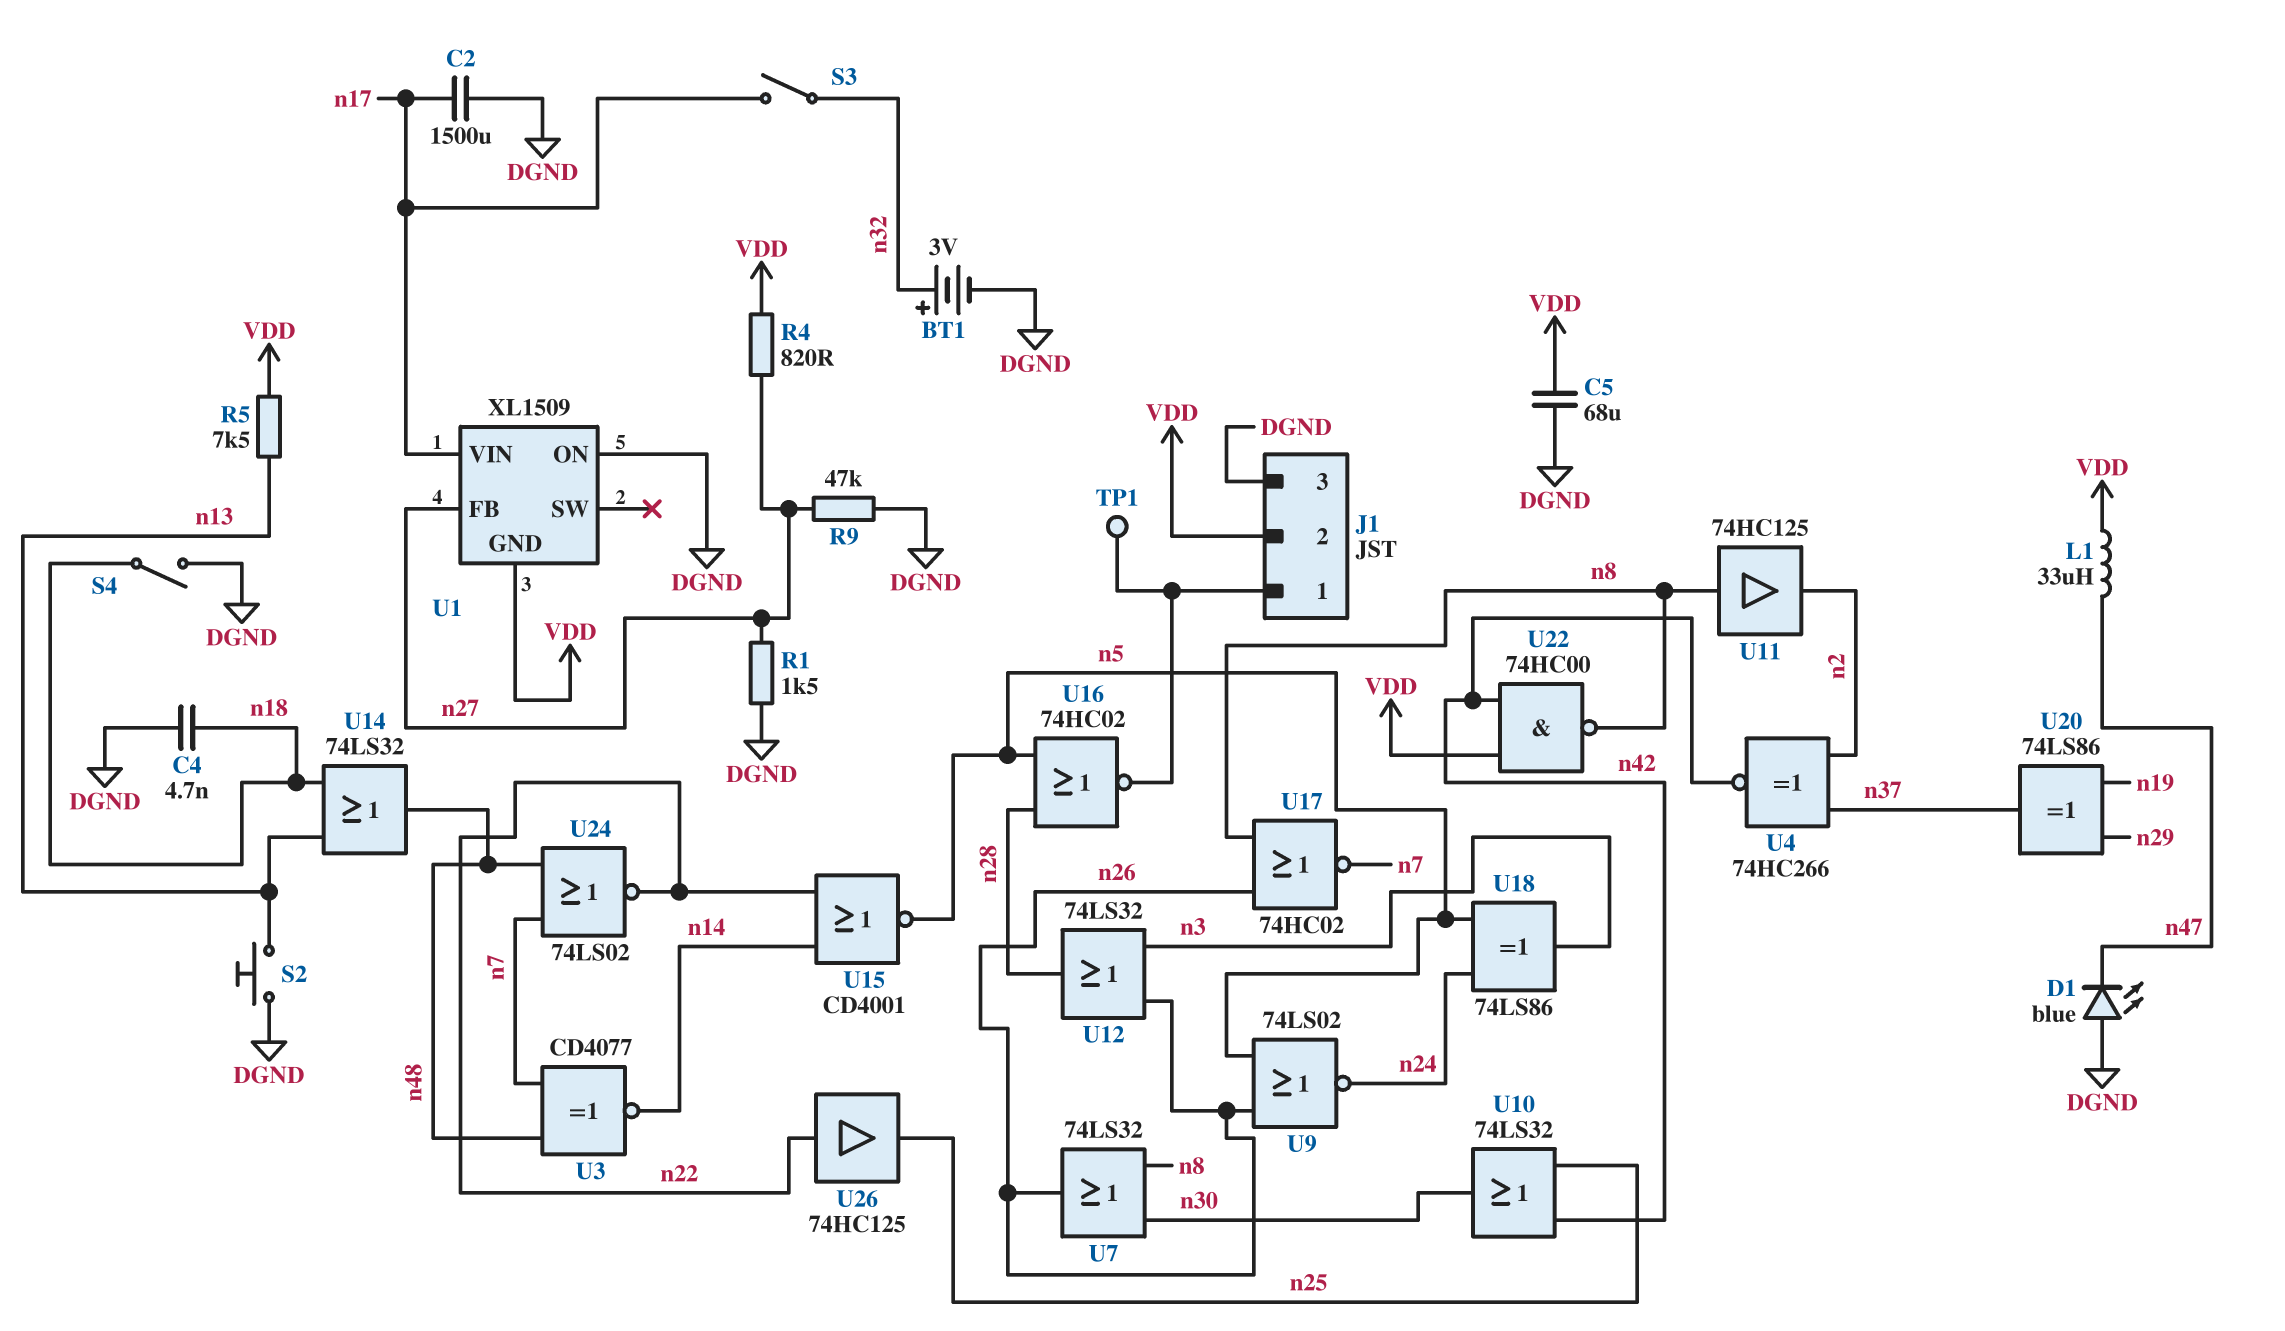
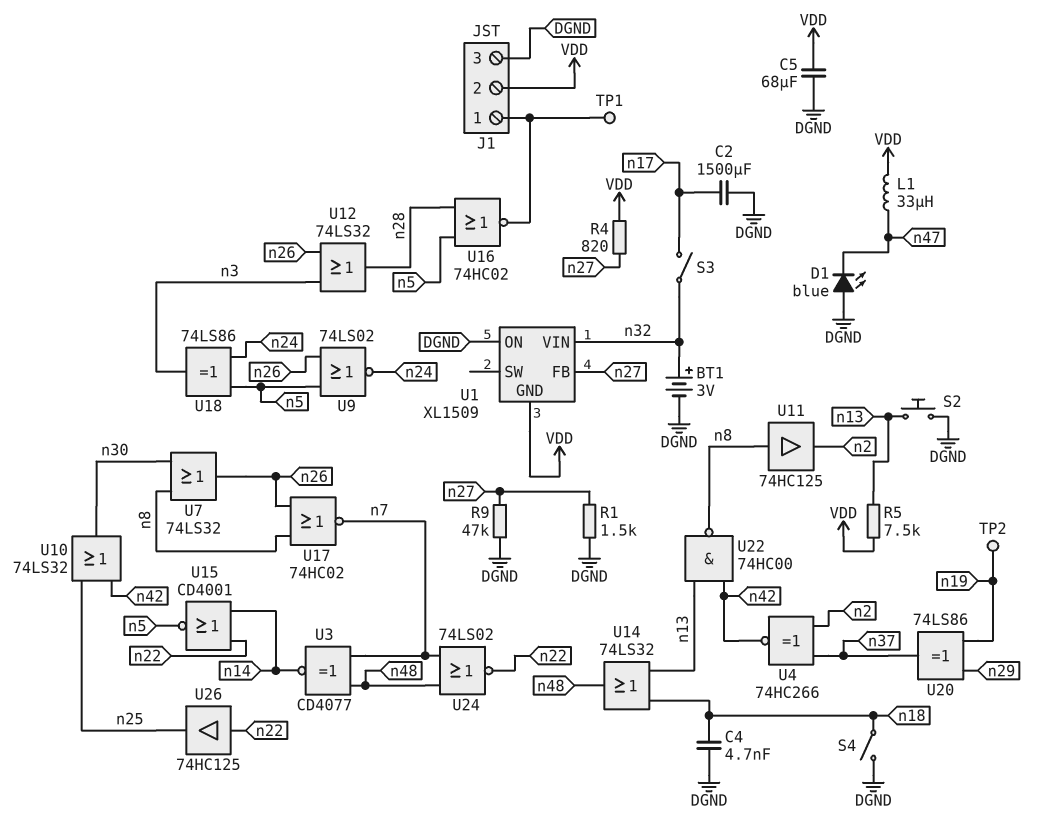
TP2: none -> test point (n19)
U1 pin VIN: n17 -> n32
U22: NAND 74HC00 (in VDD, in n42, out n8) -> NAND 74HC00 (in n13, in n42, out n8)

